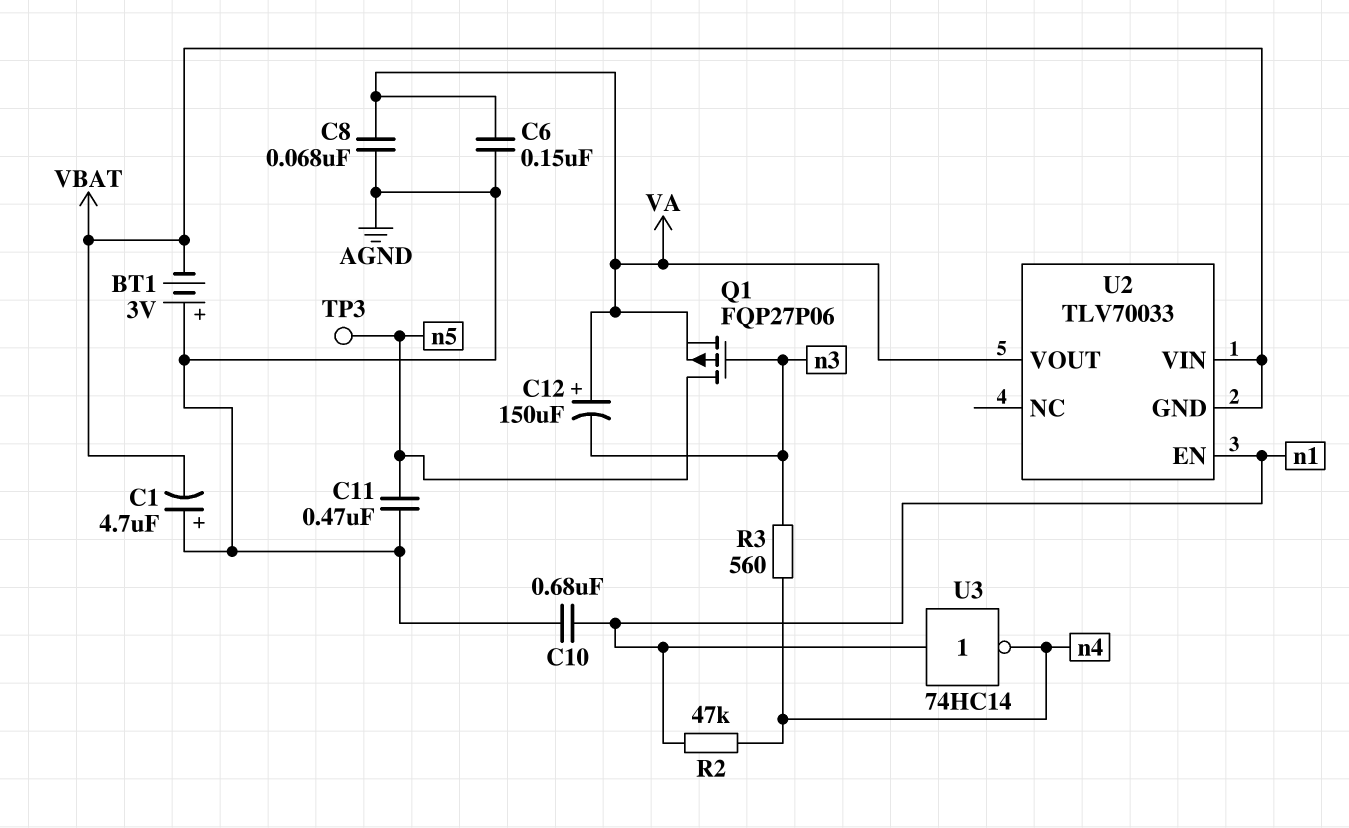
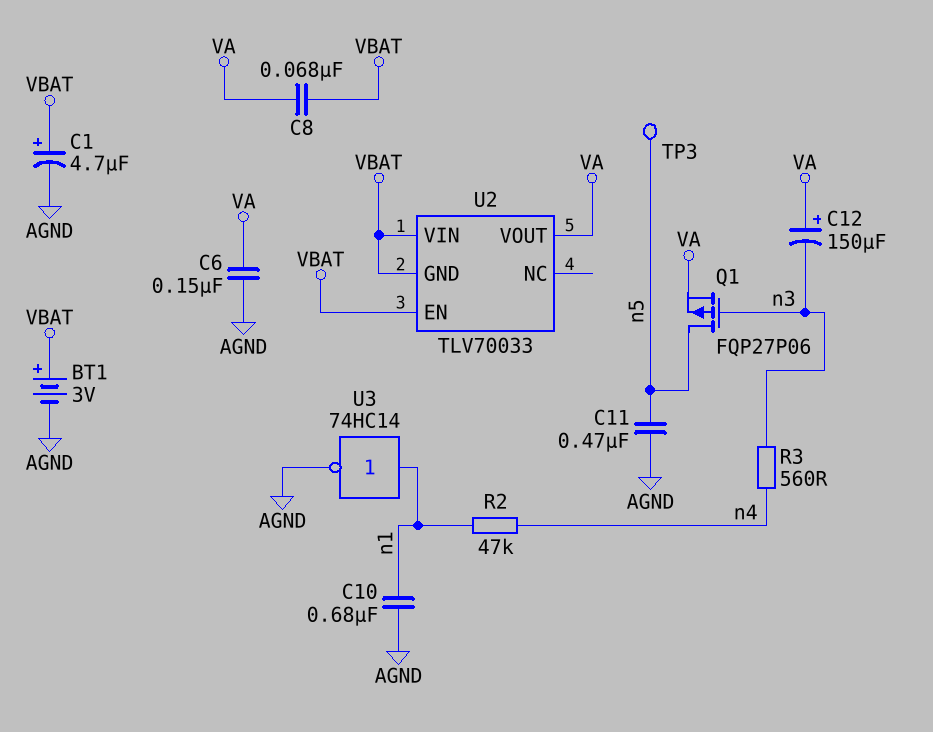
BT1: 3V (plus AGND, minus VBAT) -> 3V (plus VBAT, minus AGND)
C1: 4.7uF (plus AGND, minus VBAT) -> 4.7uF (plus VBAT, minus AGND)
C8: 68nF (AGND, VA) -> 68nF (VA, VBAT)
U2 pin EN: n1 -> VBAT
U3: NOT 74HC14 (in n1, out n4) -> NOT 74HC14 (in n1, out AGND)

